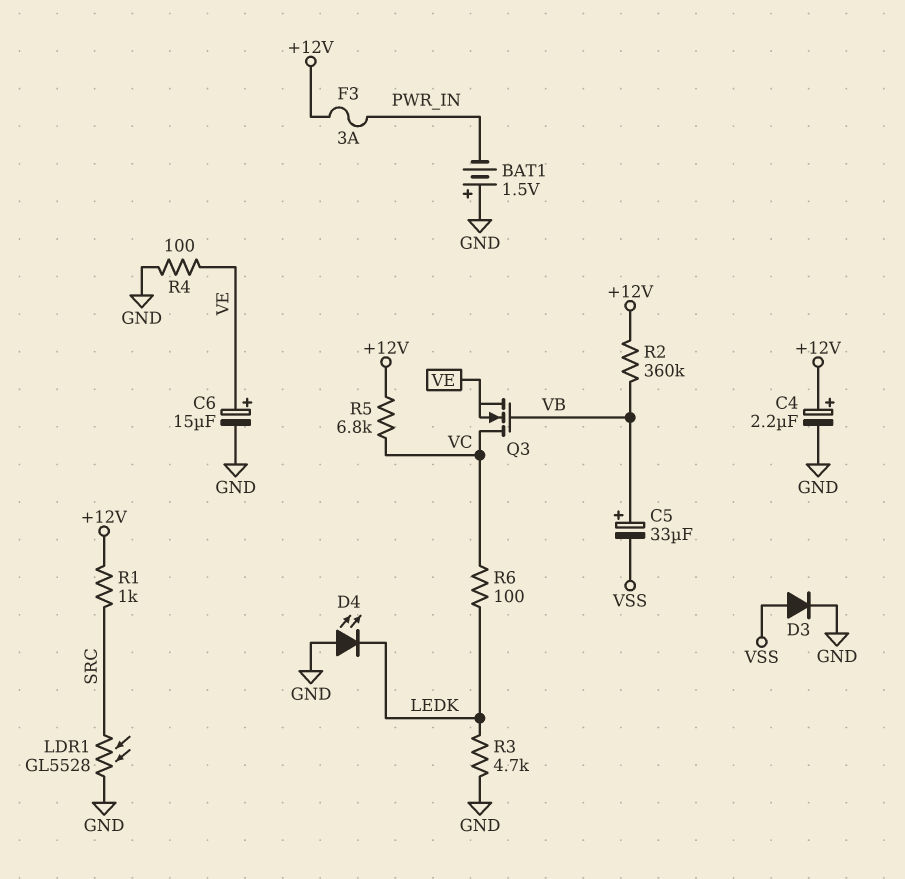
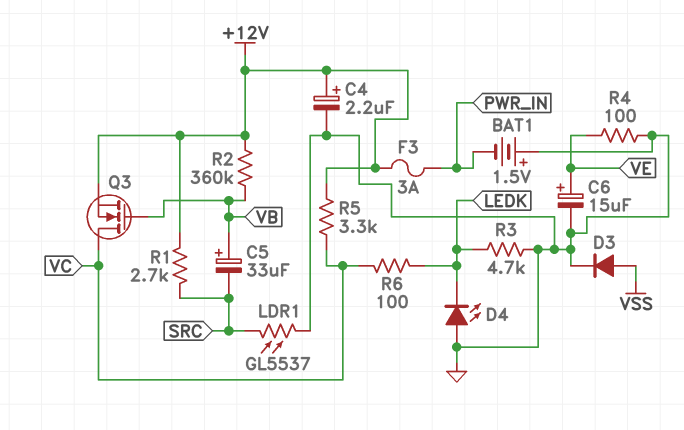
C5: 33uF (plus VB, minus VSS) -> 33uF (plus VB, minus SRC)
LDR1: GL5528 (GND, SRC) -> GL5537 (GND, SRC)
Q3: NMOS (G VB, D VC, S VE) -> NMOS (G VB, D VC, S +12V)
R1: 1k (+12V, SRC) -> 2.7k (+12V, SRC)
R5: 6.8k (+12V, VC) -> 3.3k (+12V, VC)

